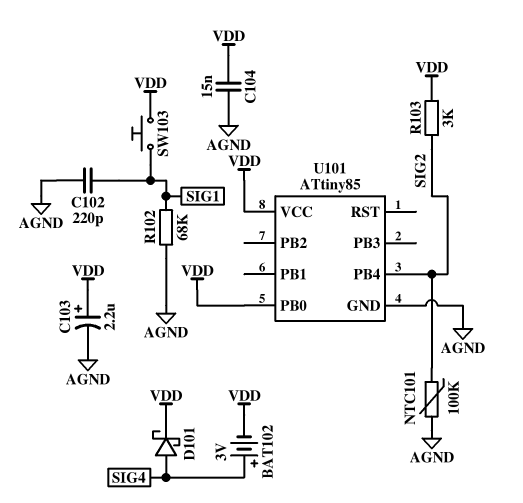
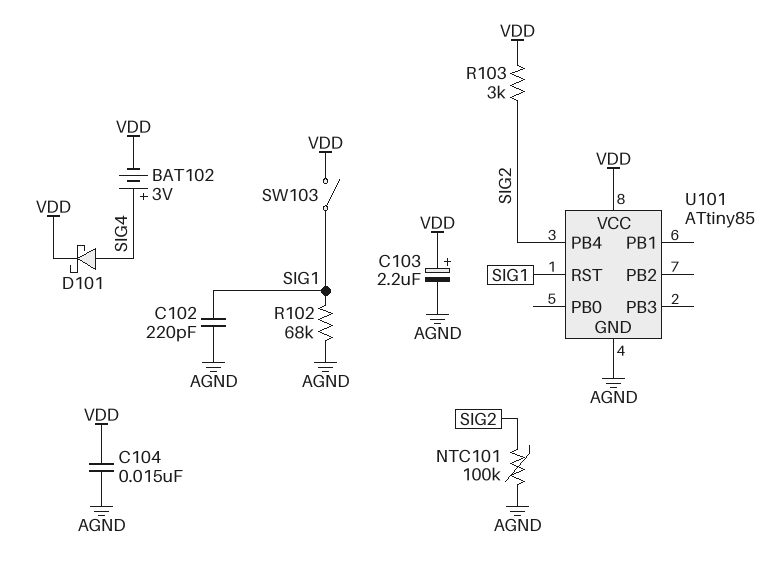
SW103: button (SIG1, VDD) -> switch (SIG1, VDD)
U101 pin PB0: VDD -> none
U101 pin RST: none -> SIG1

